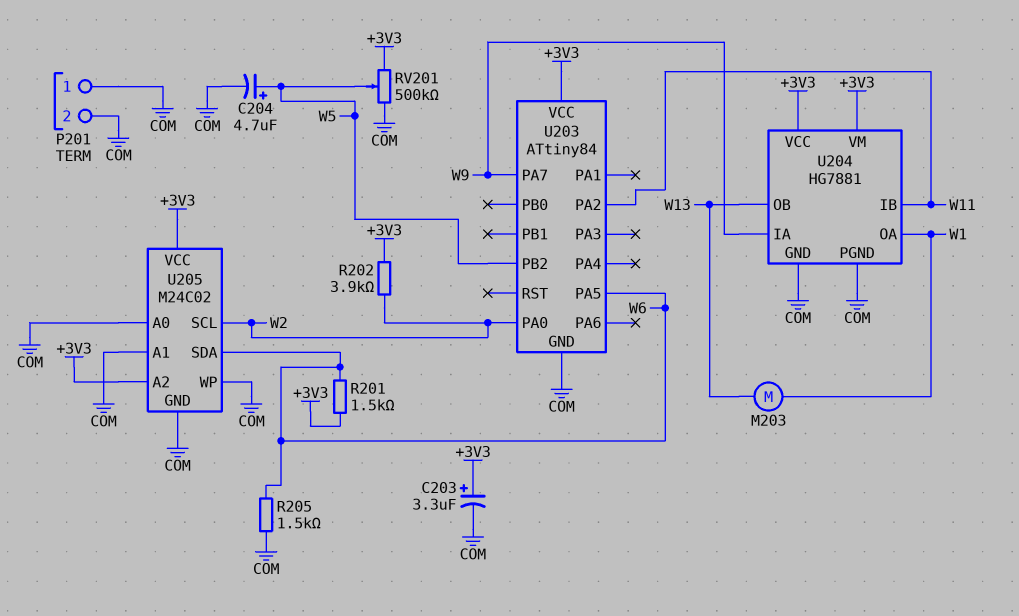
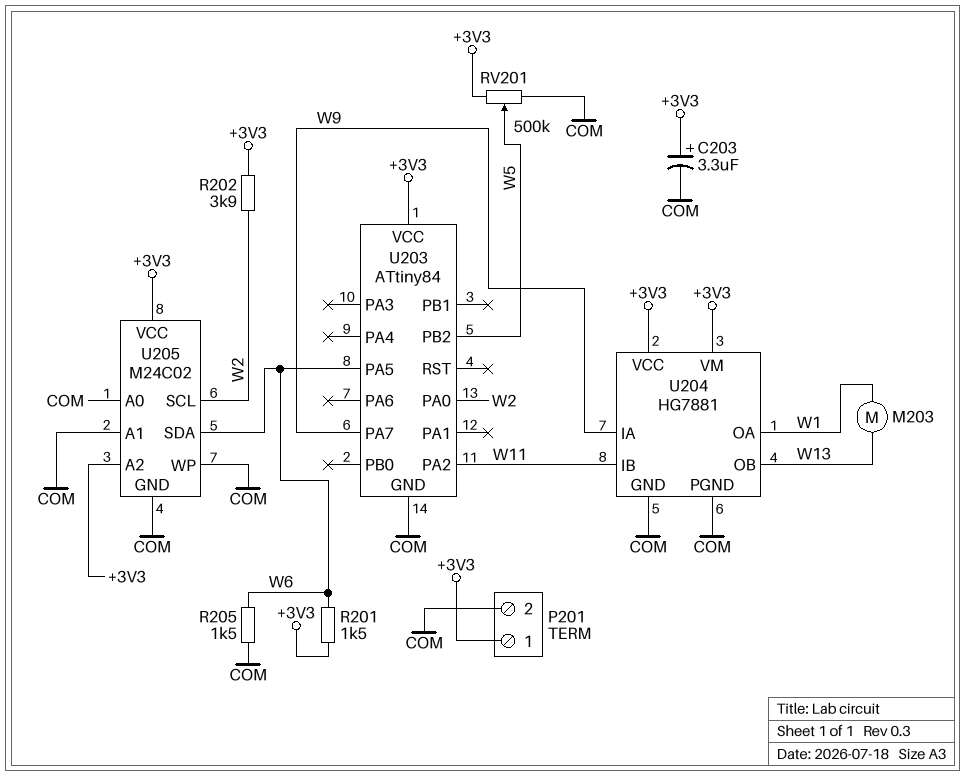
C204: 4.7uF (plus W5, minus COM) -> none
P201 pin 1: COM -> +3V3

